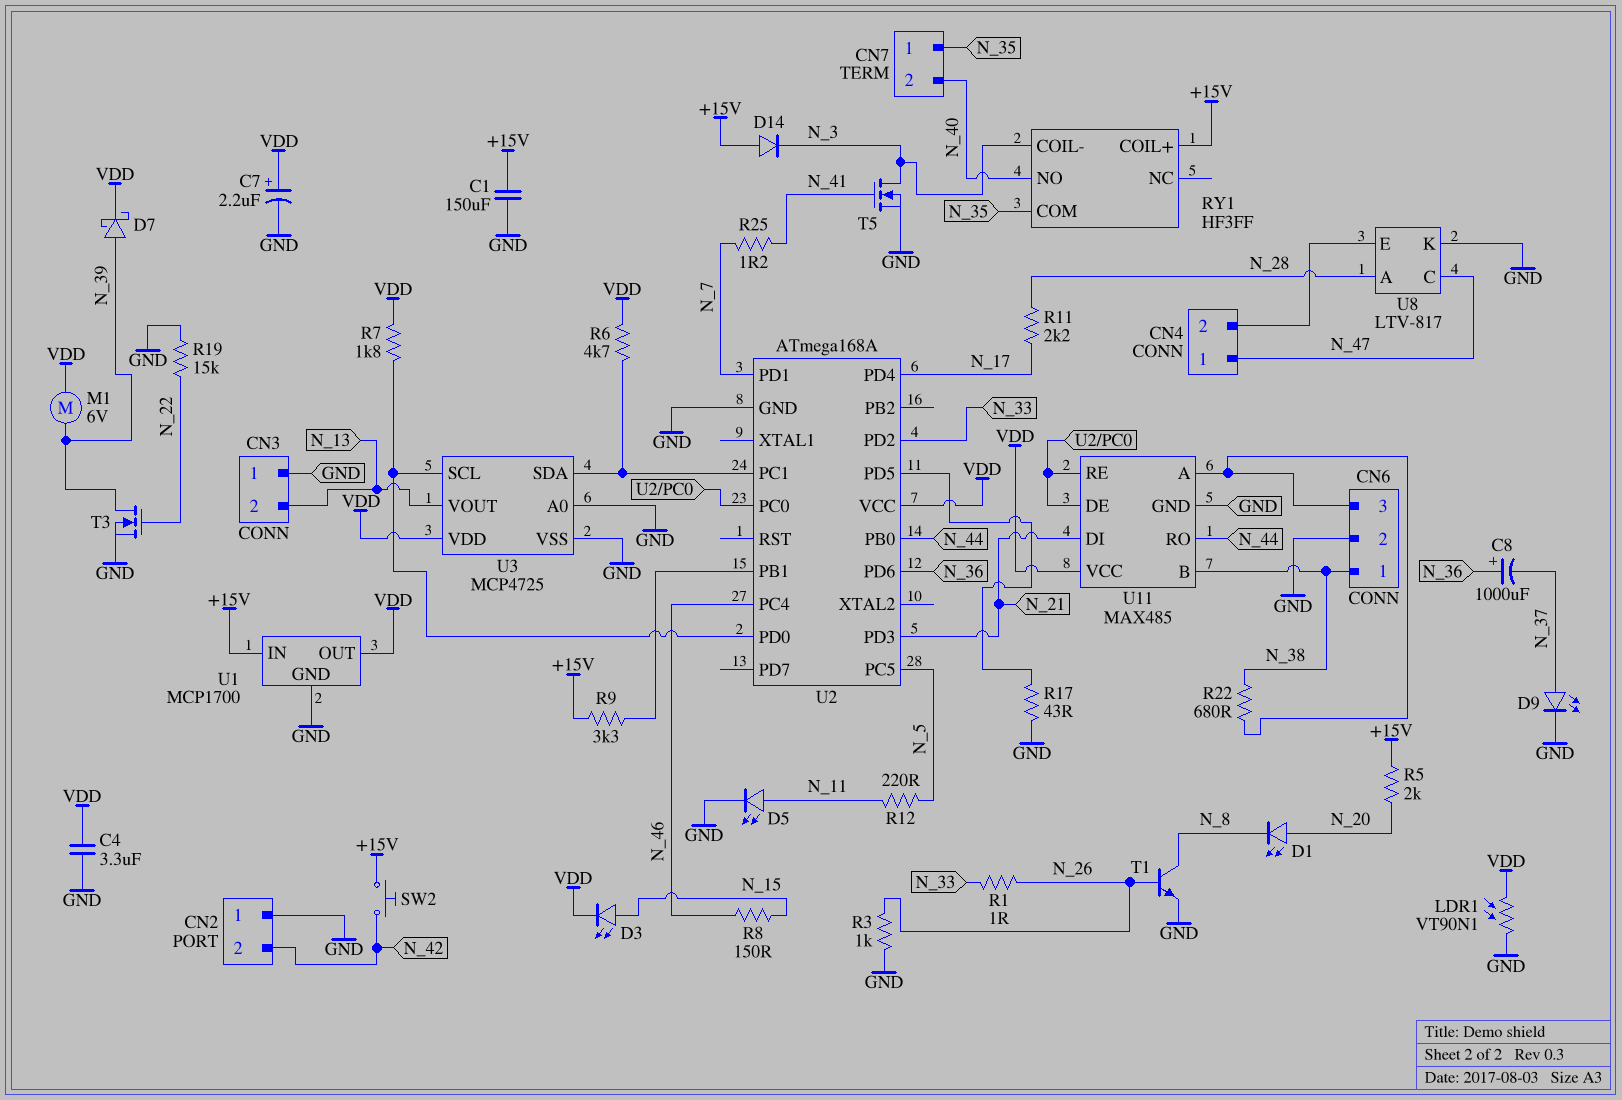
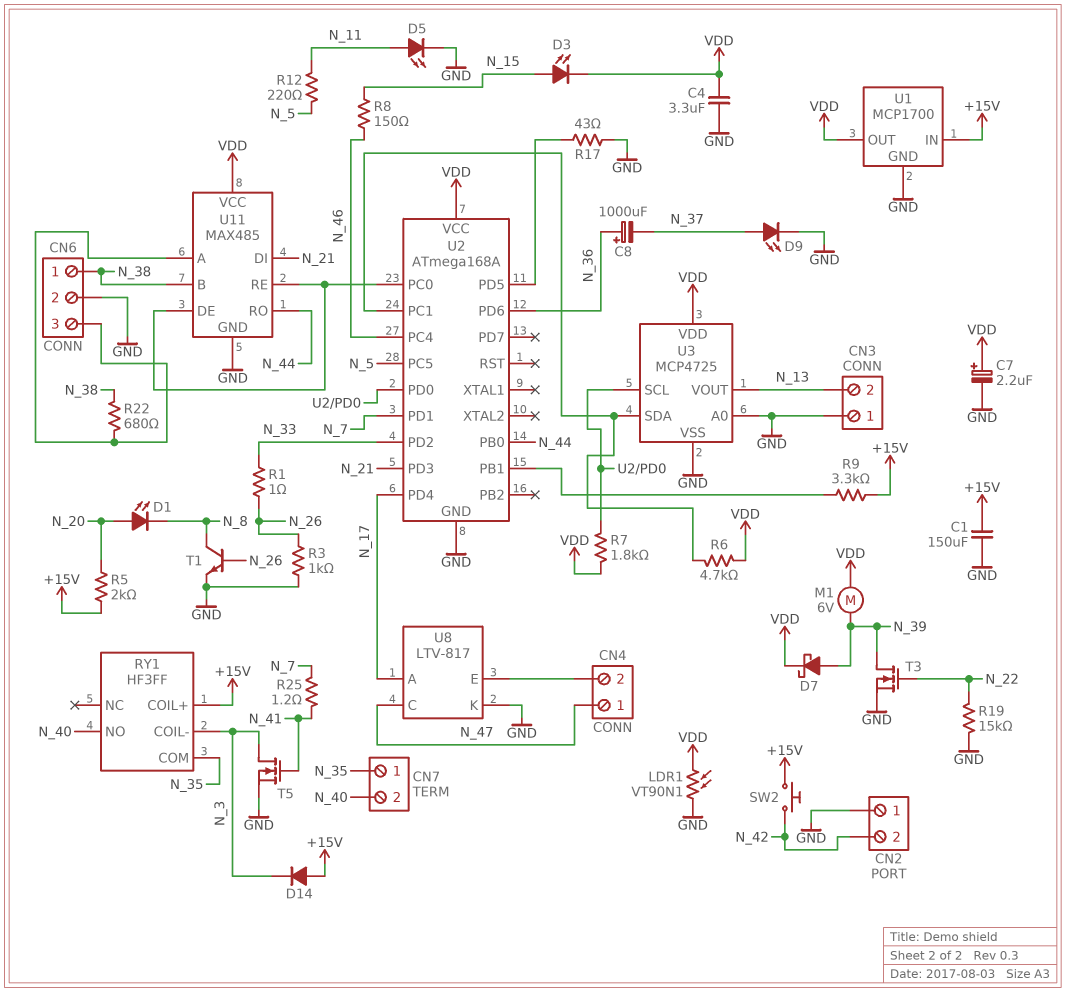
R11: 2.2k (N_17, N_28) -> none
U8 pin A: N_28 -> N_17

